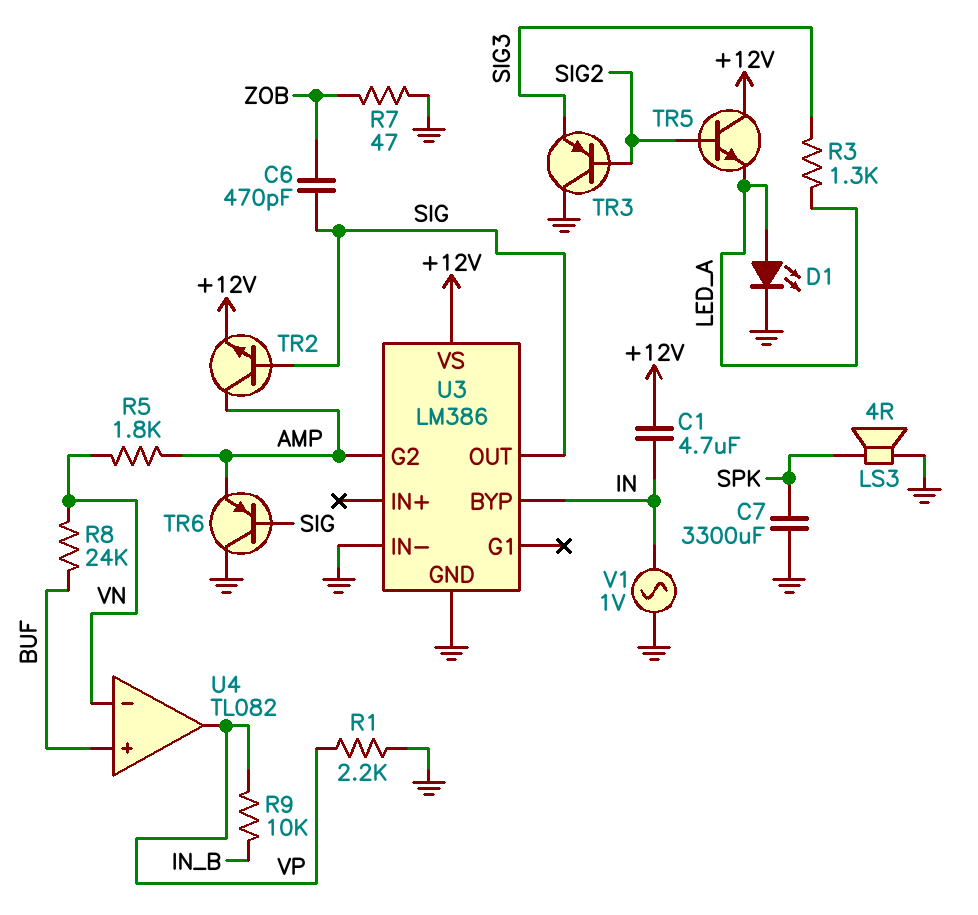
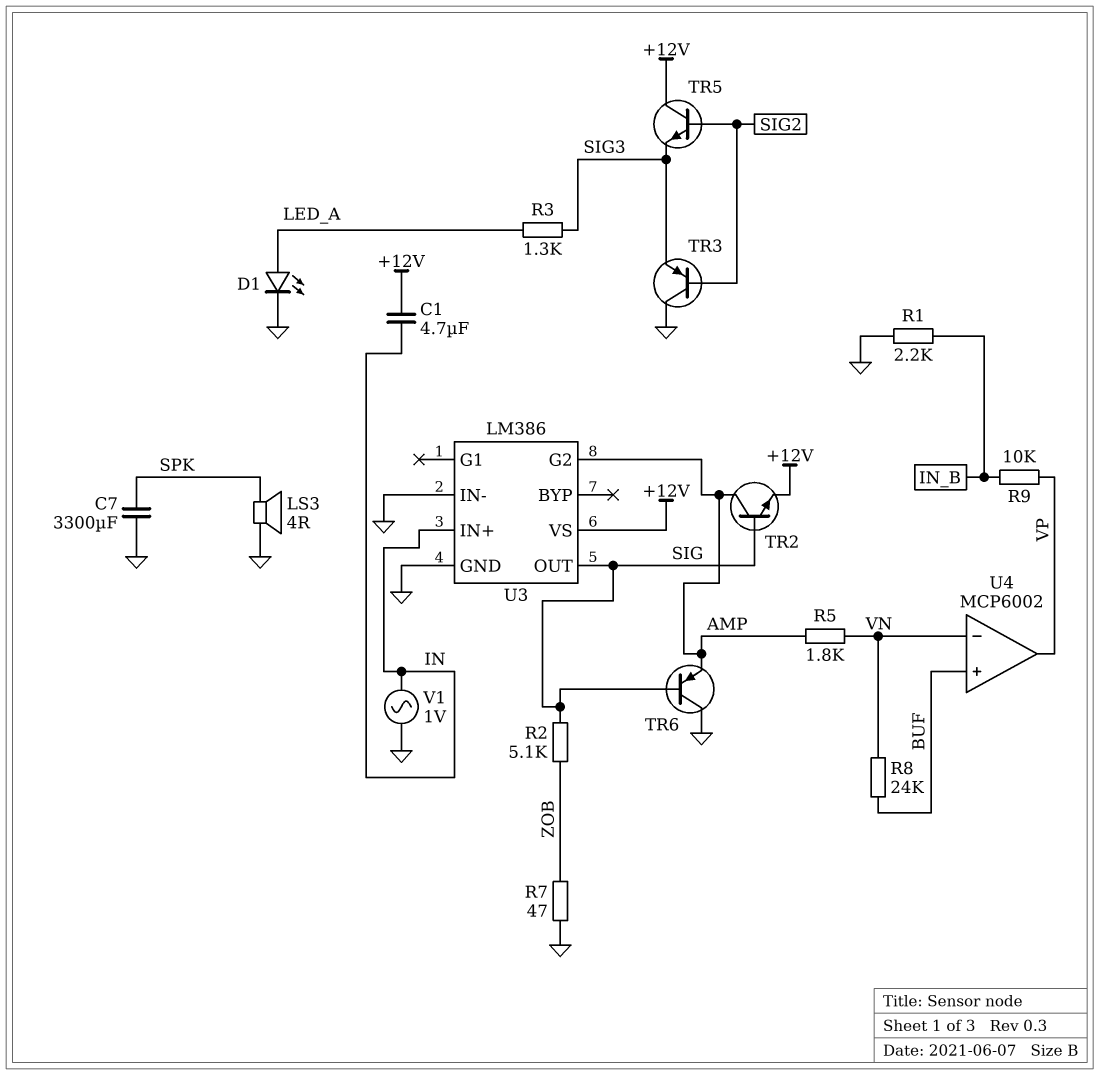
C6: 470pF (SIG, ZOB) -> none
R1: 2.2k (GND, VP) -> 2.2k (GND, IN_B)
R2: none -> 5.1k (SIG, ZOB)
TR5: NPN (B SIG2, C +12V, E LED_A) -> NPN (B SIG2, C +12V, E SIG3)
U3 pin BYP: IN -> none
U3 pin IN+: none -> IN
U4: TL082 -> MCP6002

